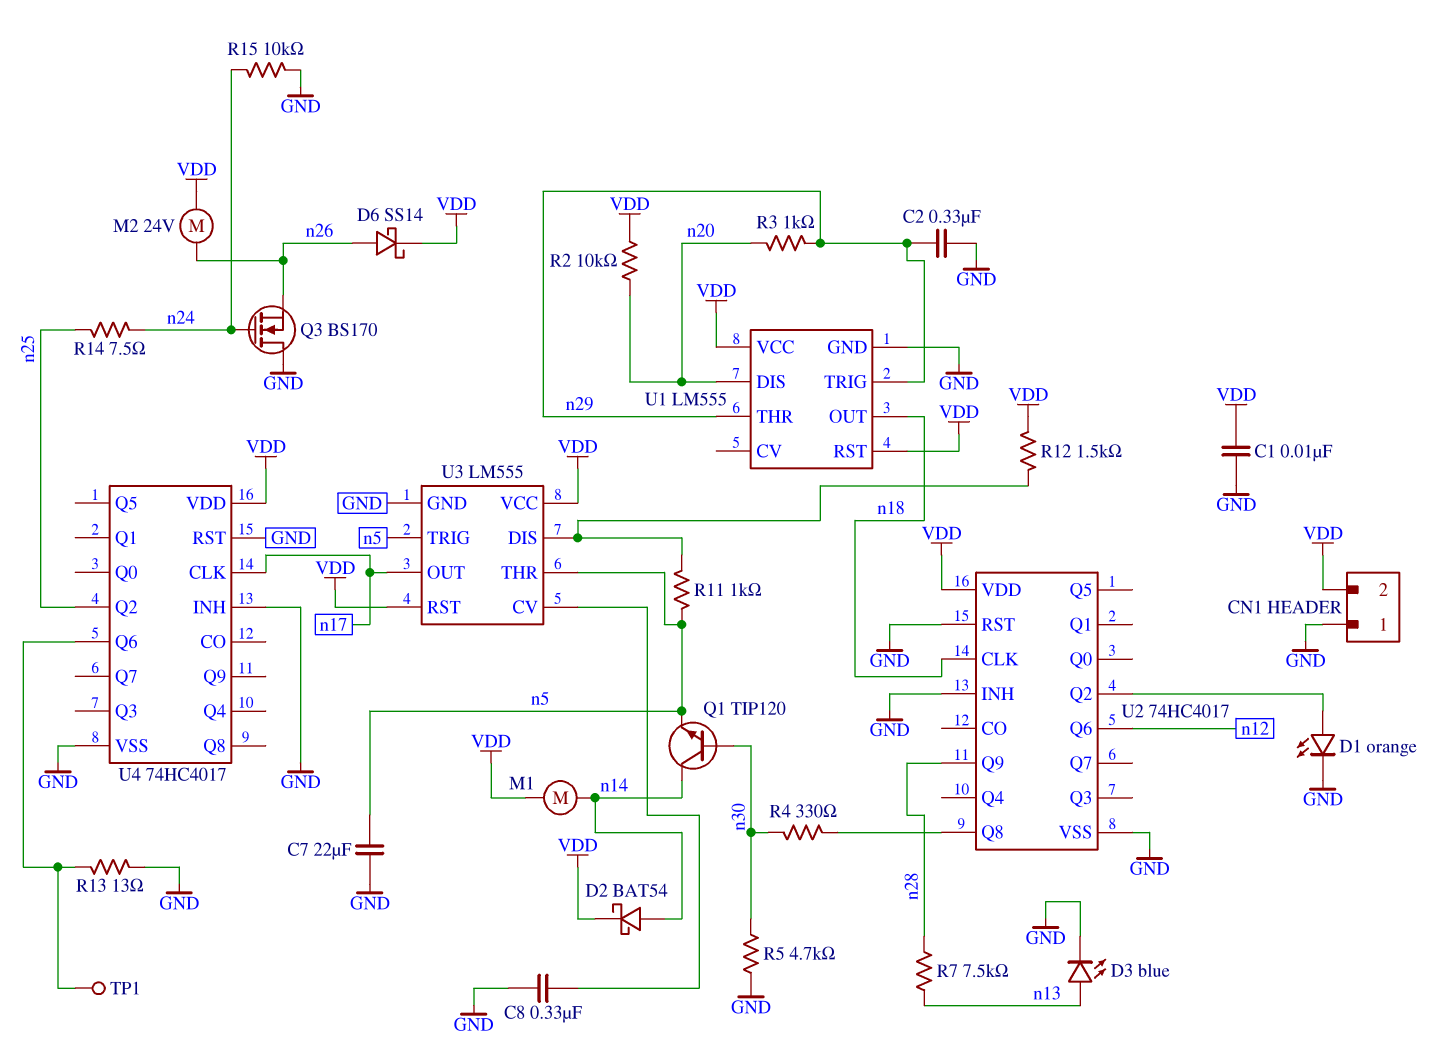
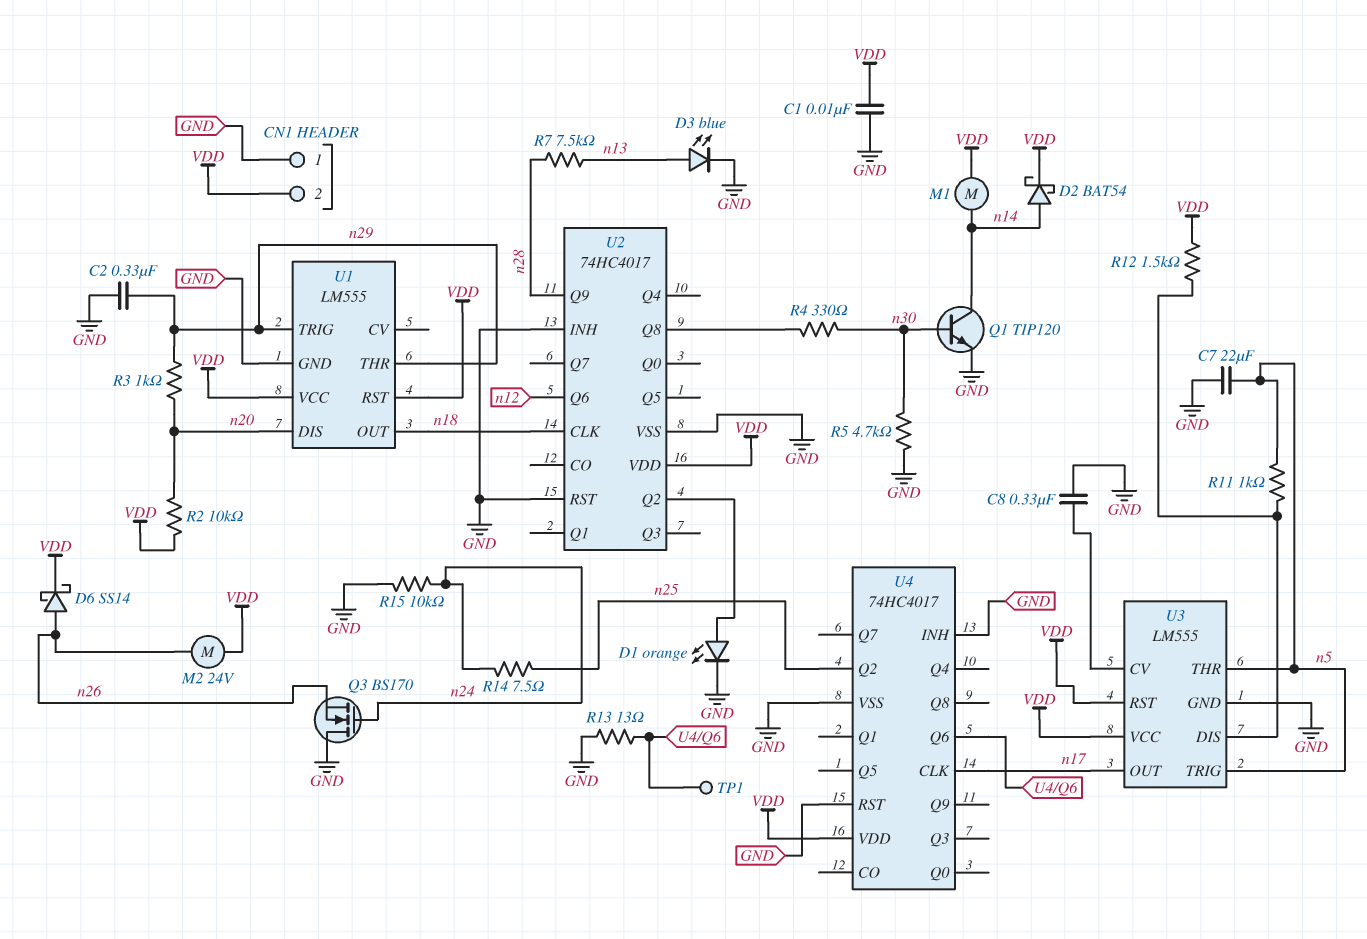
Q1: NPN TIP120 (B n30, C n14, E n5) -> NPN TIP120 (B n30, C n14, E GND)

